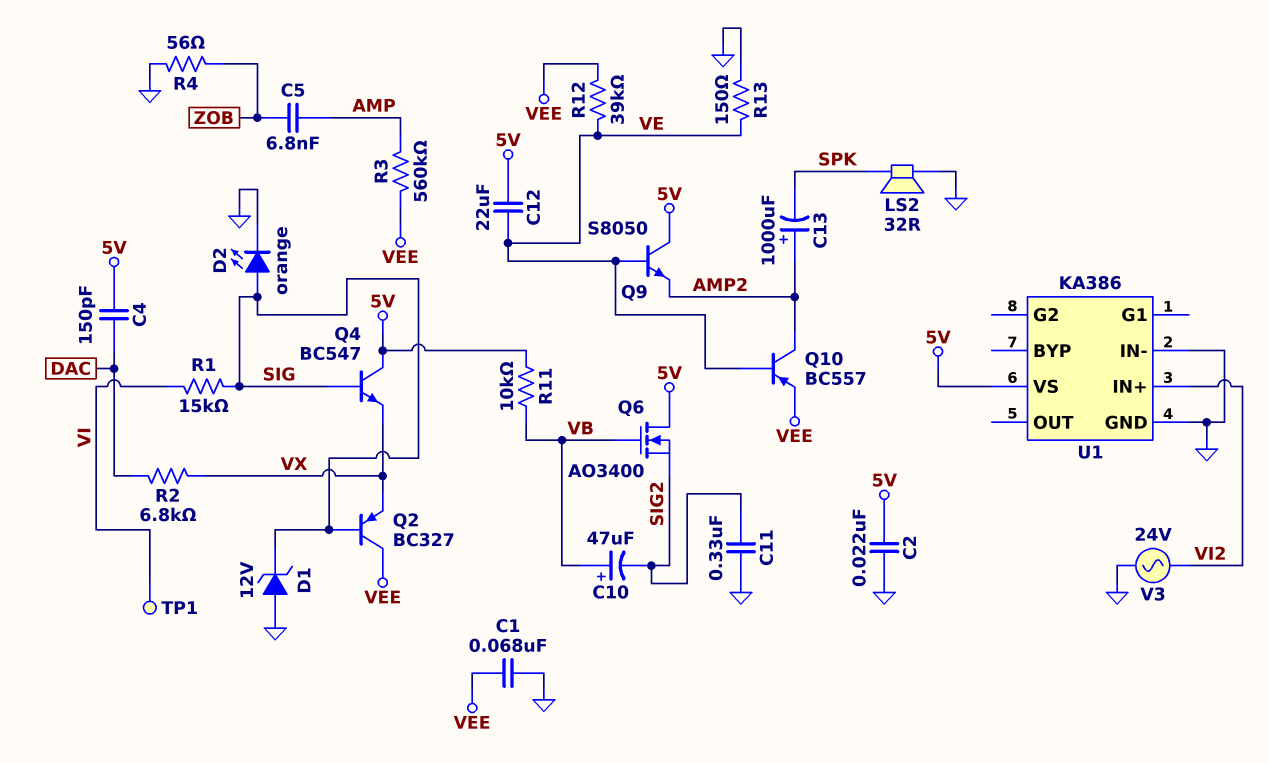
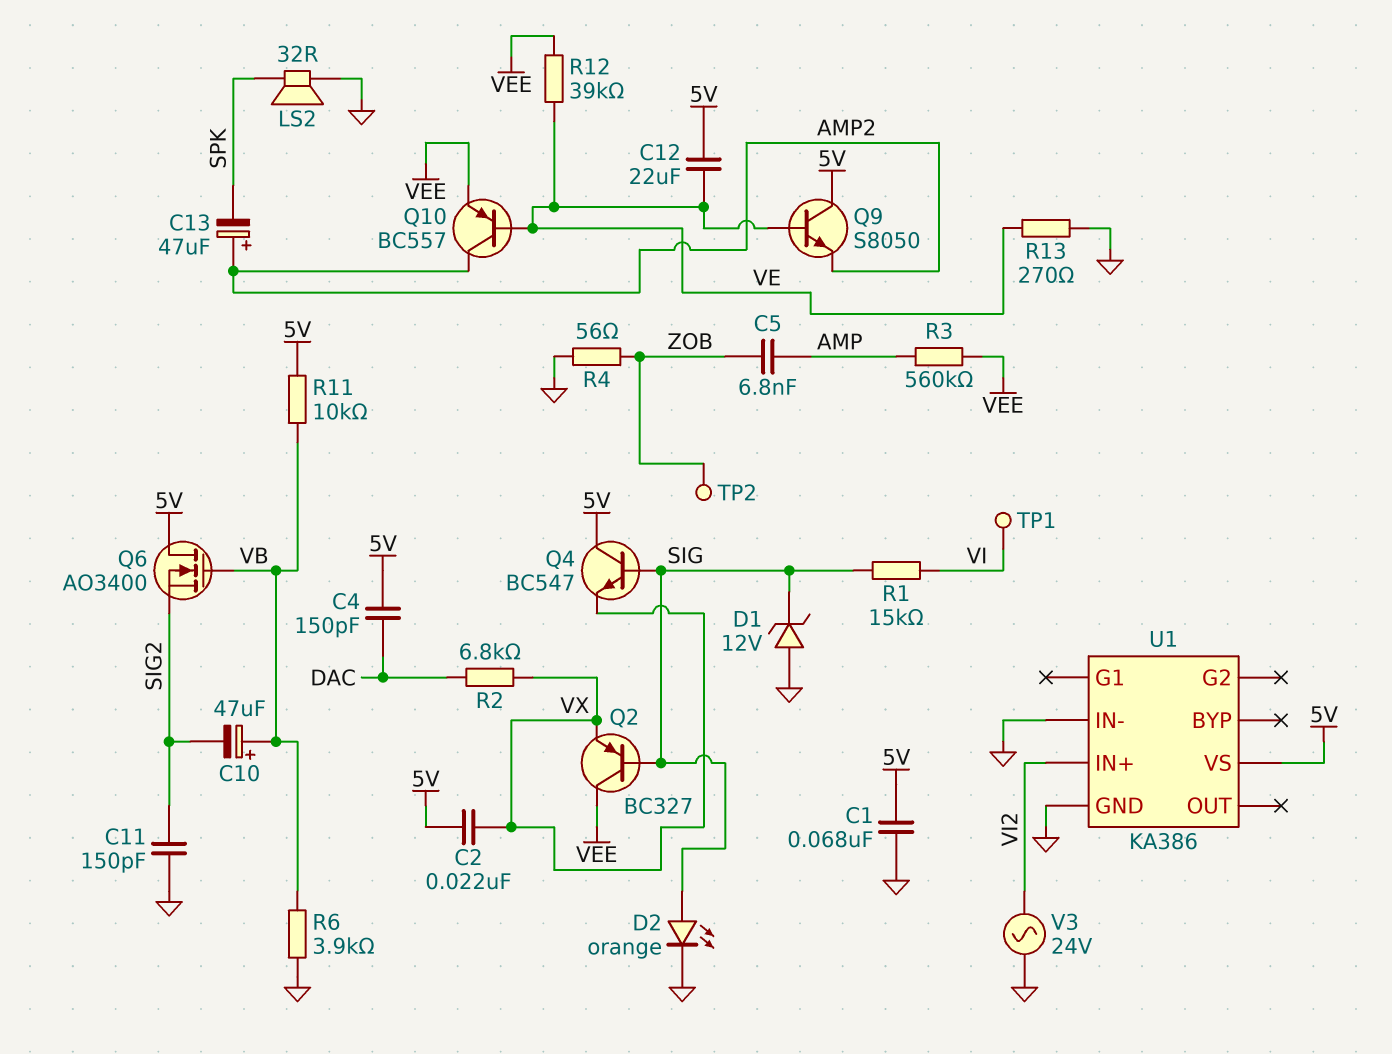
C1: 68nF (GND, VEE) -> 68nF (5V, GND)
C2: 22nF (5V, GND) -> 22nF (5V, VX)
C11: 330nF (GND, SIG2) -> 150pF (GND, SIG2)
C13: 1000uF (plus AMP2, minus SPK) -> 47uF (plus AMP2, minus SPK)
R6: none -> 3.9k (GND, VB)
R13: 150 (GND, VE) -> 270 (GND, VE)
TP2: none -> test point (ZOB)

